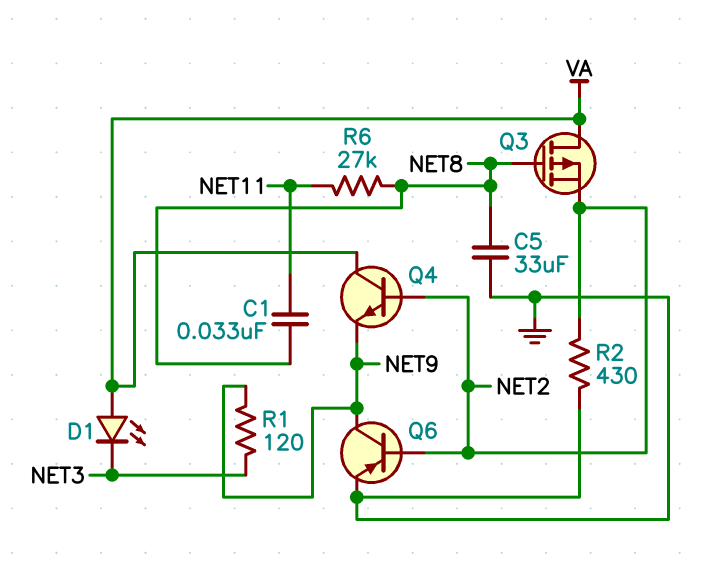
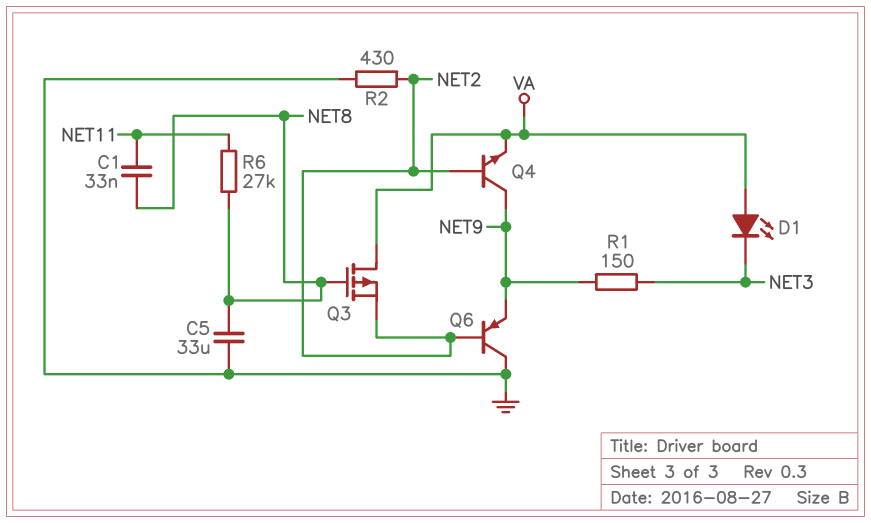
Q4: NPN (B NET2, C VA, E NET9) -> NPN (B NET2, C NET9, E VA)
Q6: PNP (B NET2, C NET9, E GND) -> PNP (B NET2, C GND, E NET9)
R1: 120 (NET3, NET9) -> 150 (NET3, NET9)

